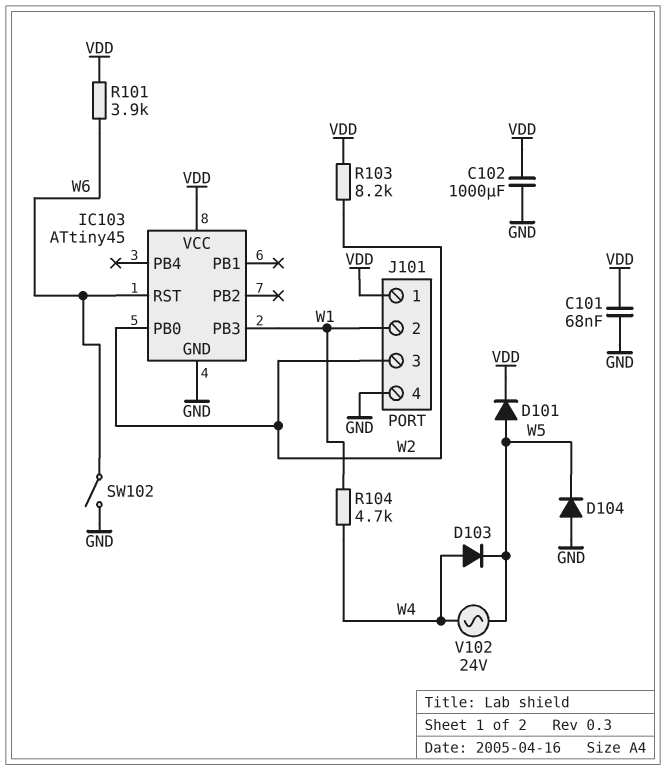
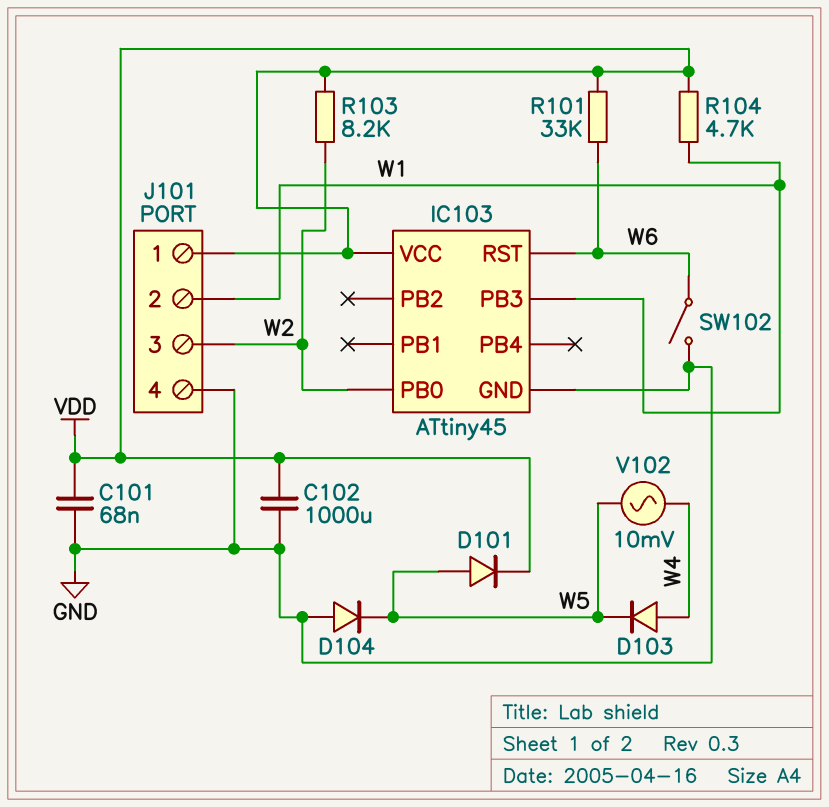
R101: 3.9k (VDD, W6) -> 33k (VDD, W6)
R104: 4.7k (W1, W4) -> 4.7k (VDD, W1)
V102: AC 24V (W4, W5) -> AC 10mV (W4, W5)

